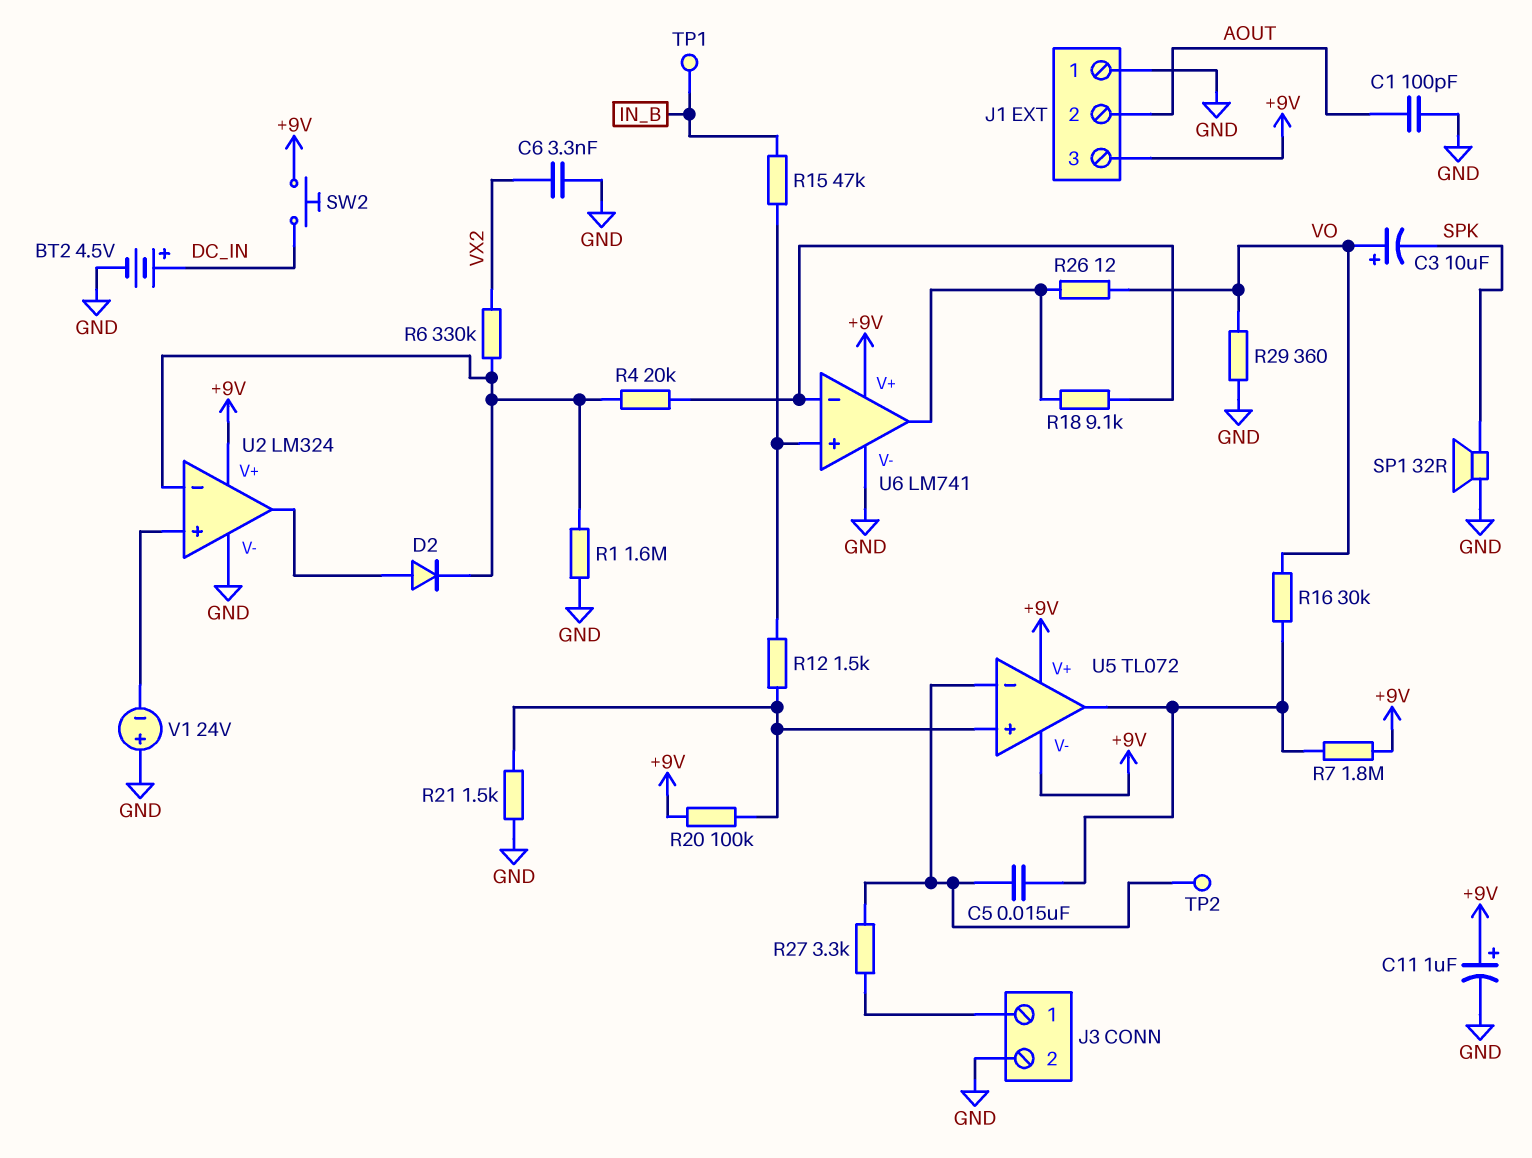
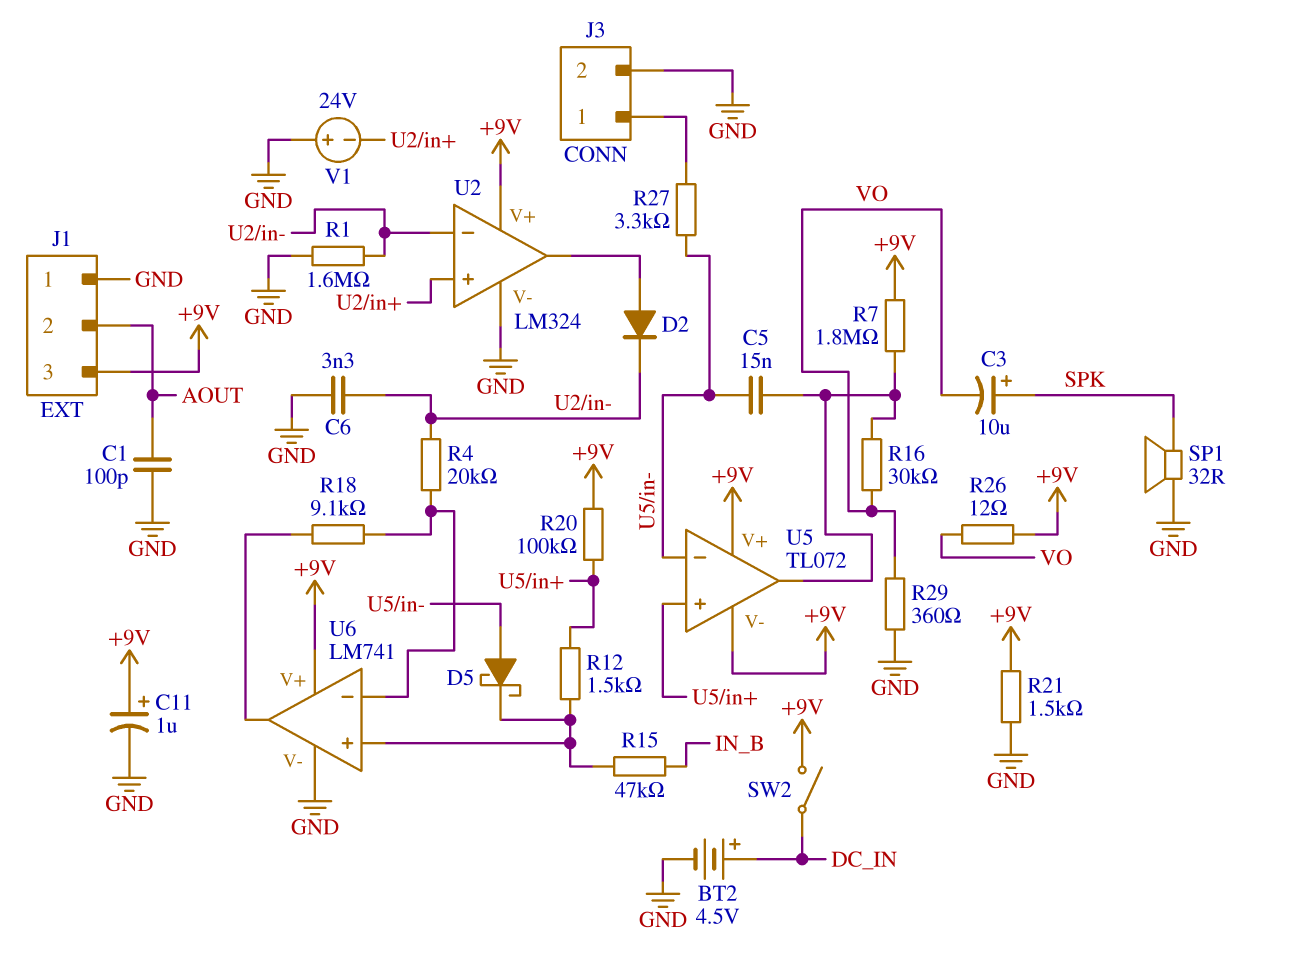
C3: 10uF (plus VO, minus SPK) -> 10uF (plus SPK, minus VO)
C6: 3.3nF (GND, VX2) -> 3.3nF (GND, U2/in-)
D5: none -> schottky (A U5/in-, K U6/in+)
R6: 330k (U2/in-, VX2) -> none
R21: 1.5k (GND, U5/in+) -> 1.5k (+9V, GND)
R26: 12 (U6/out, VO) -> 12 (+9V, VO)
SW2: button (+9V, DC_IN) -> switch (+9V, DC_IN)
TP1: test point (IN_B) -> none
TP2: test point (U5/in-) -> none

